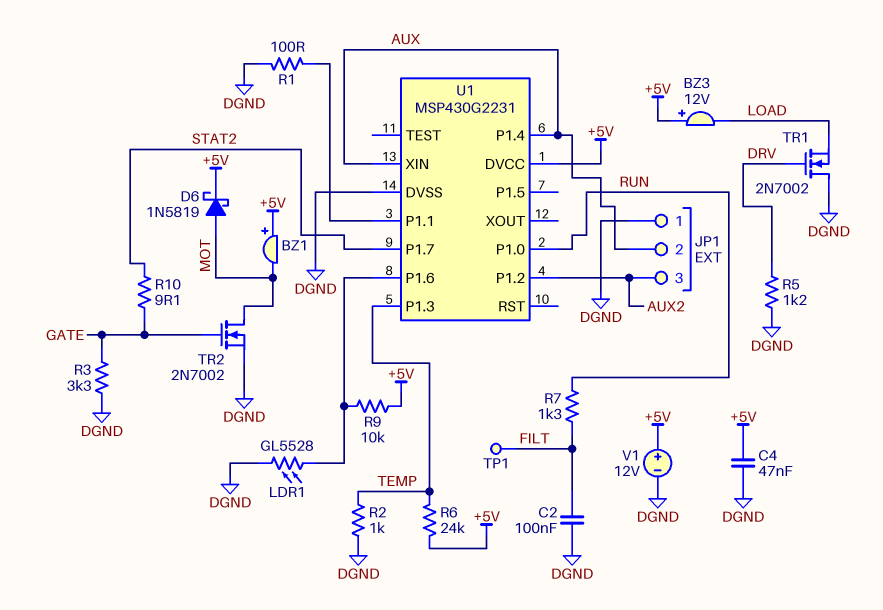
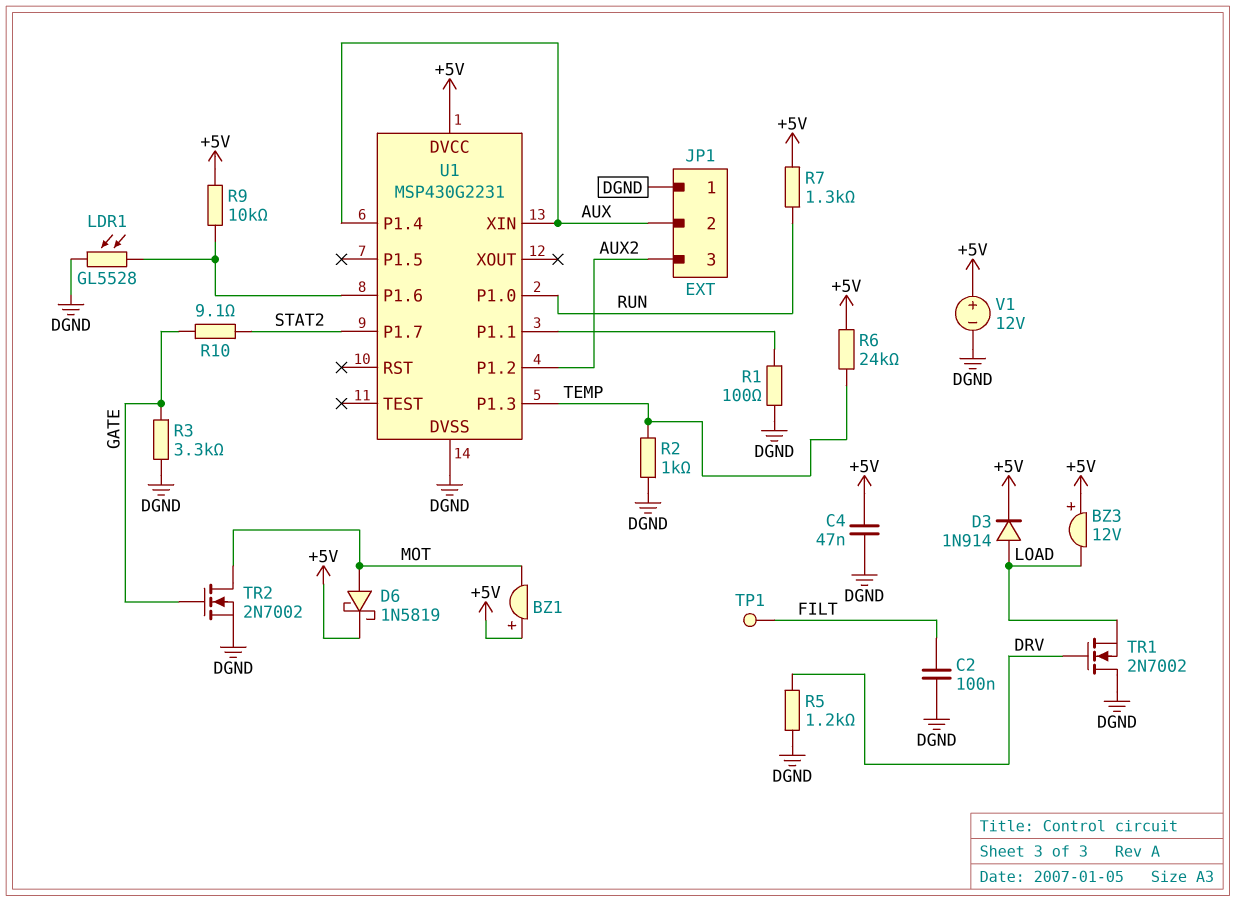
D3: none -> diode 1N914 (A LOAD, K +5V)
R7: 1.3k (FILT, RUN) -> 1.3k (+5V, RUN)

